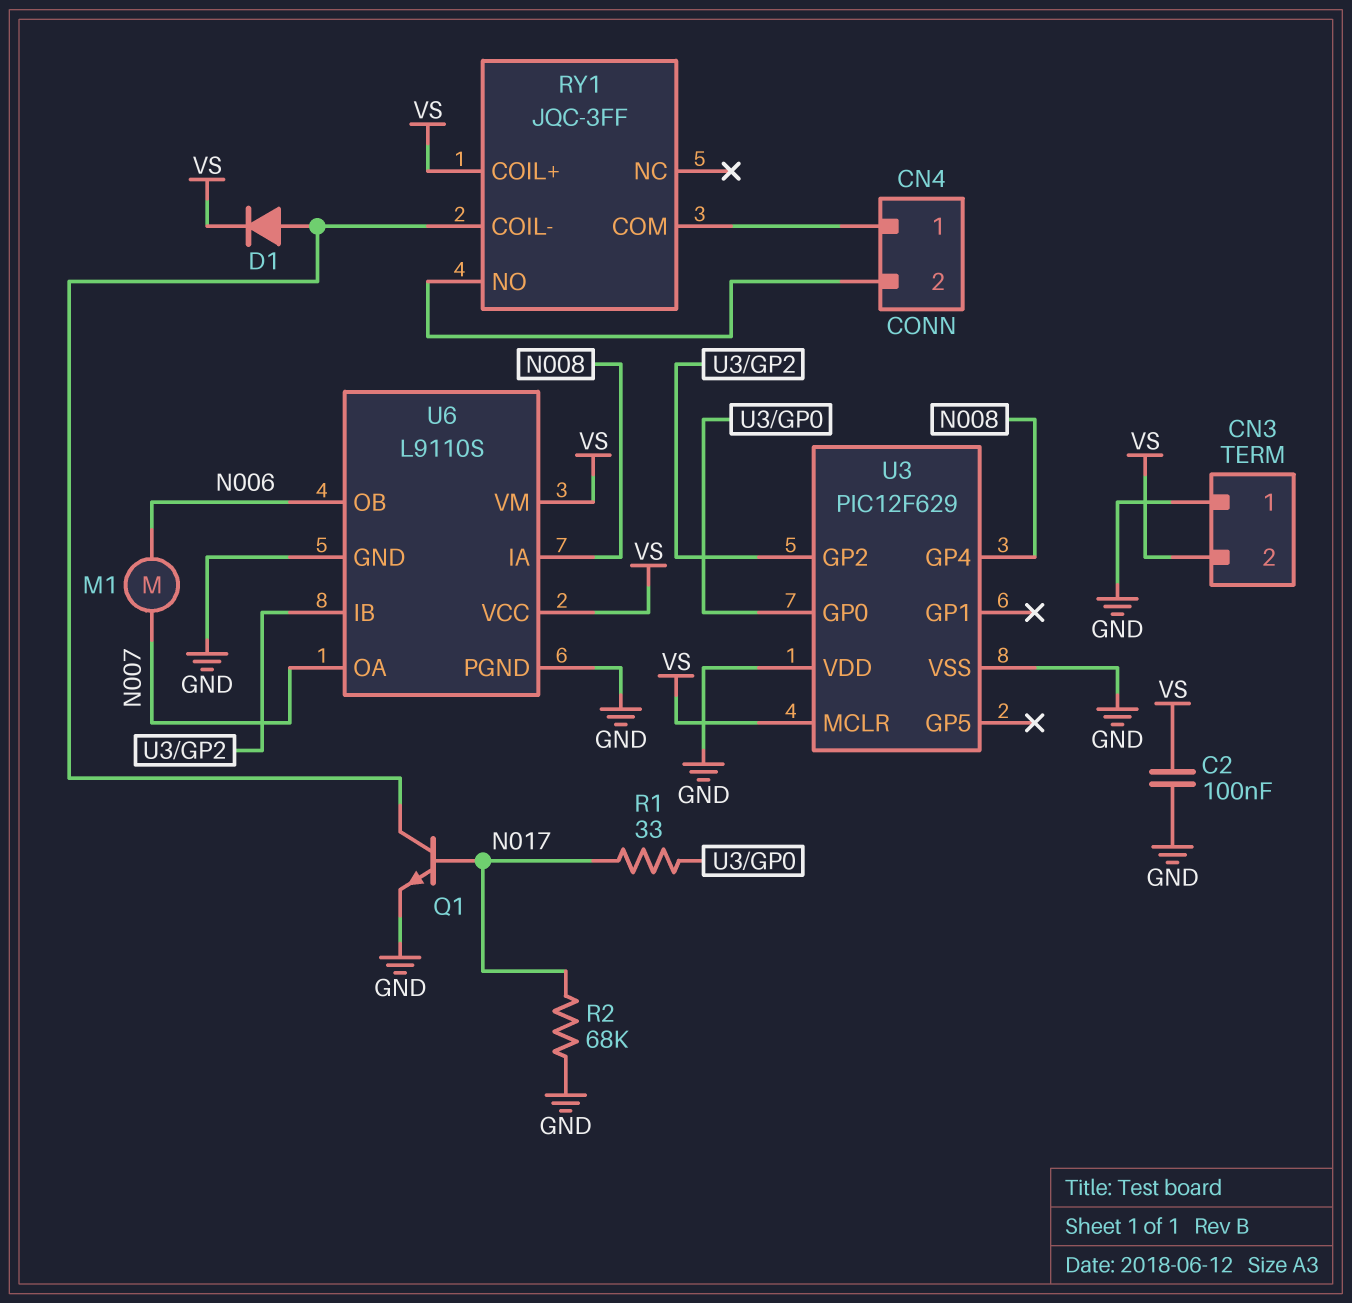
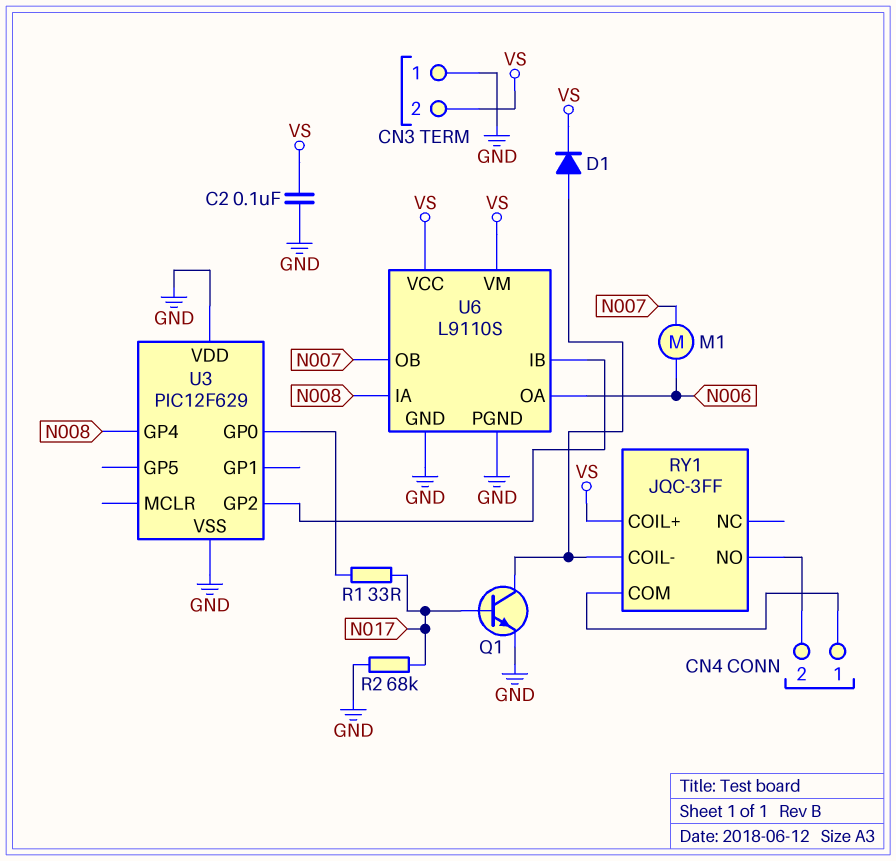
U3 pin MCLR: VS -> none
U6 pin OA: N007 -> N006
U6 pin OB: N006 -> N007

